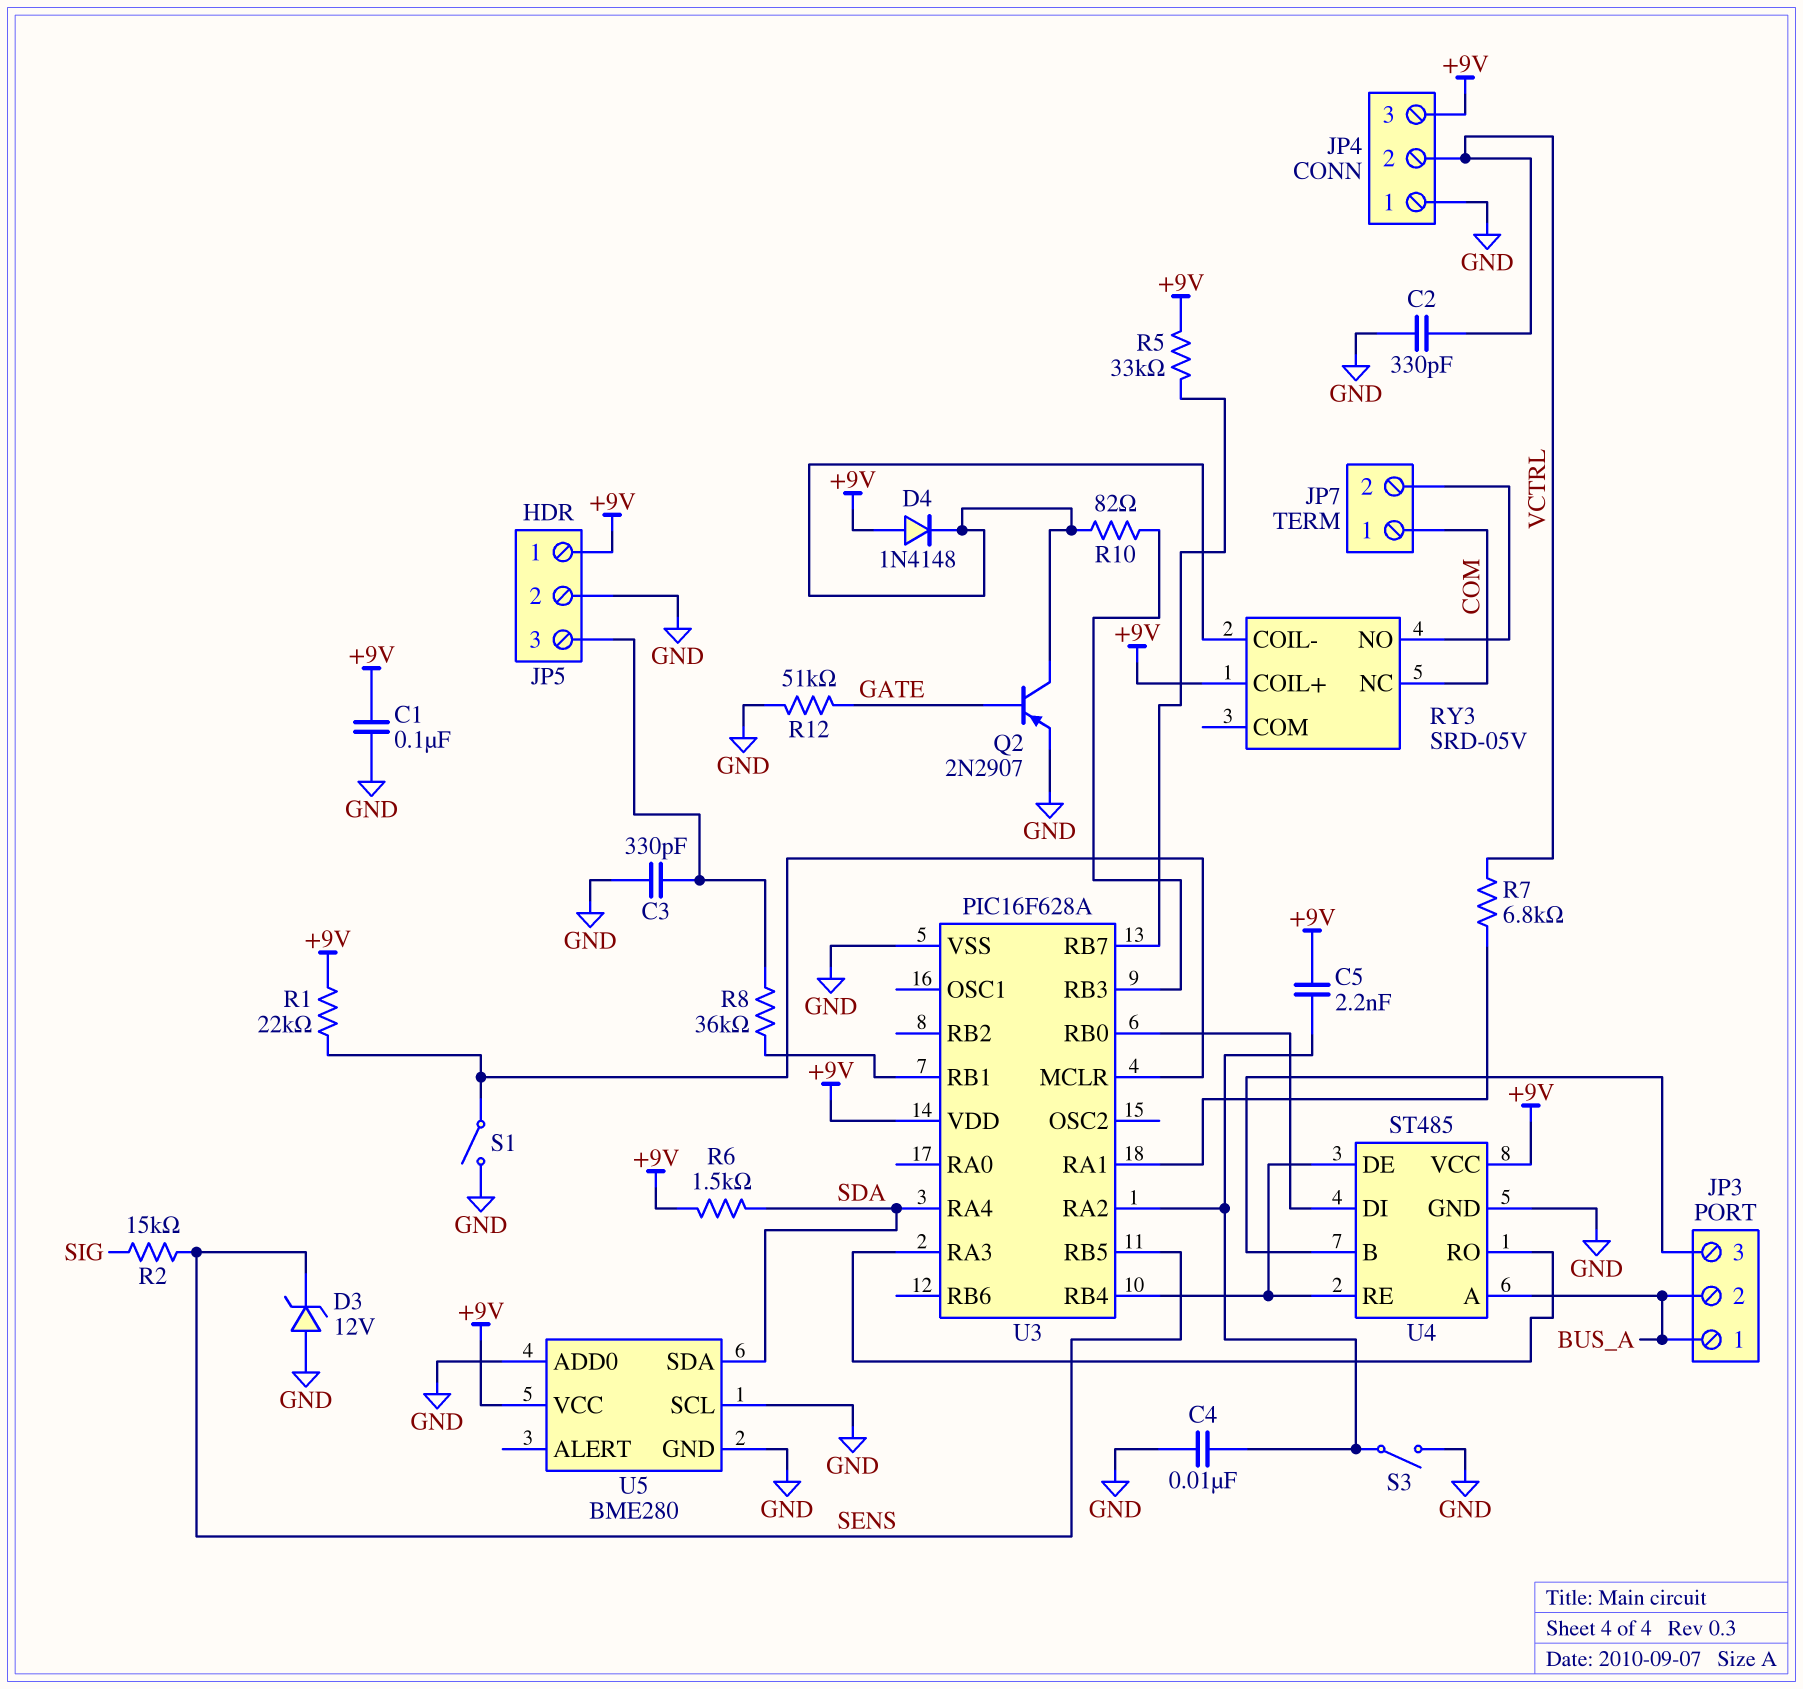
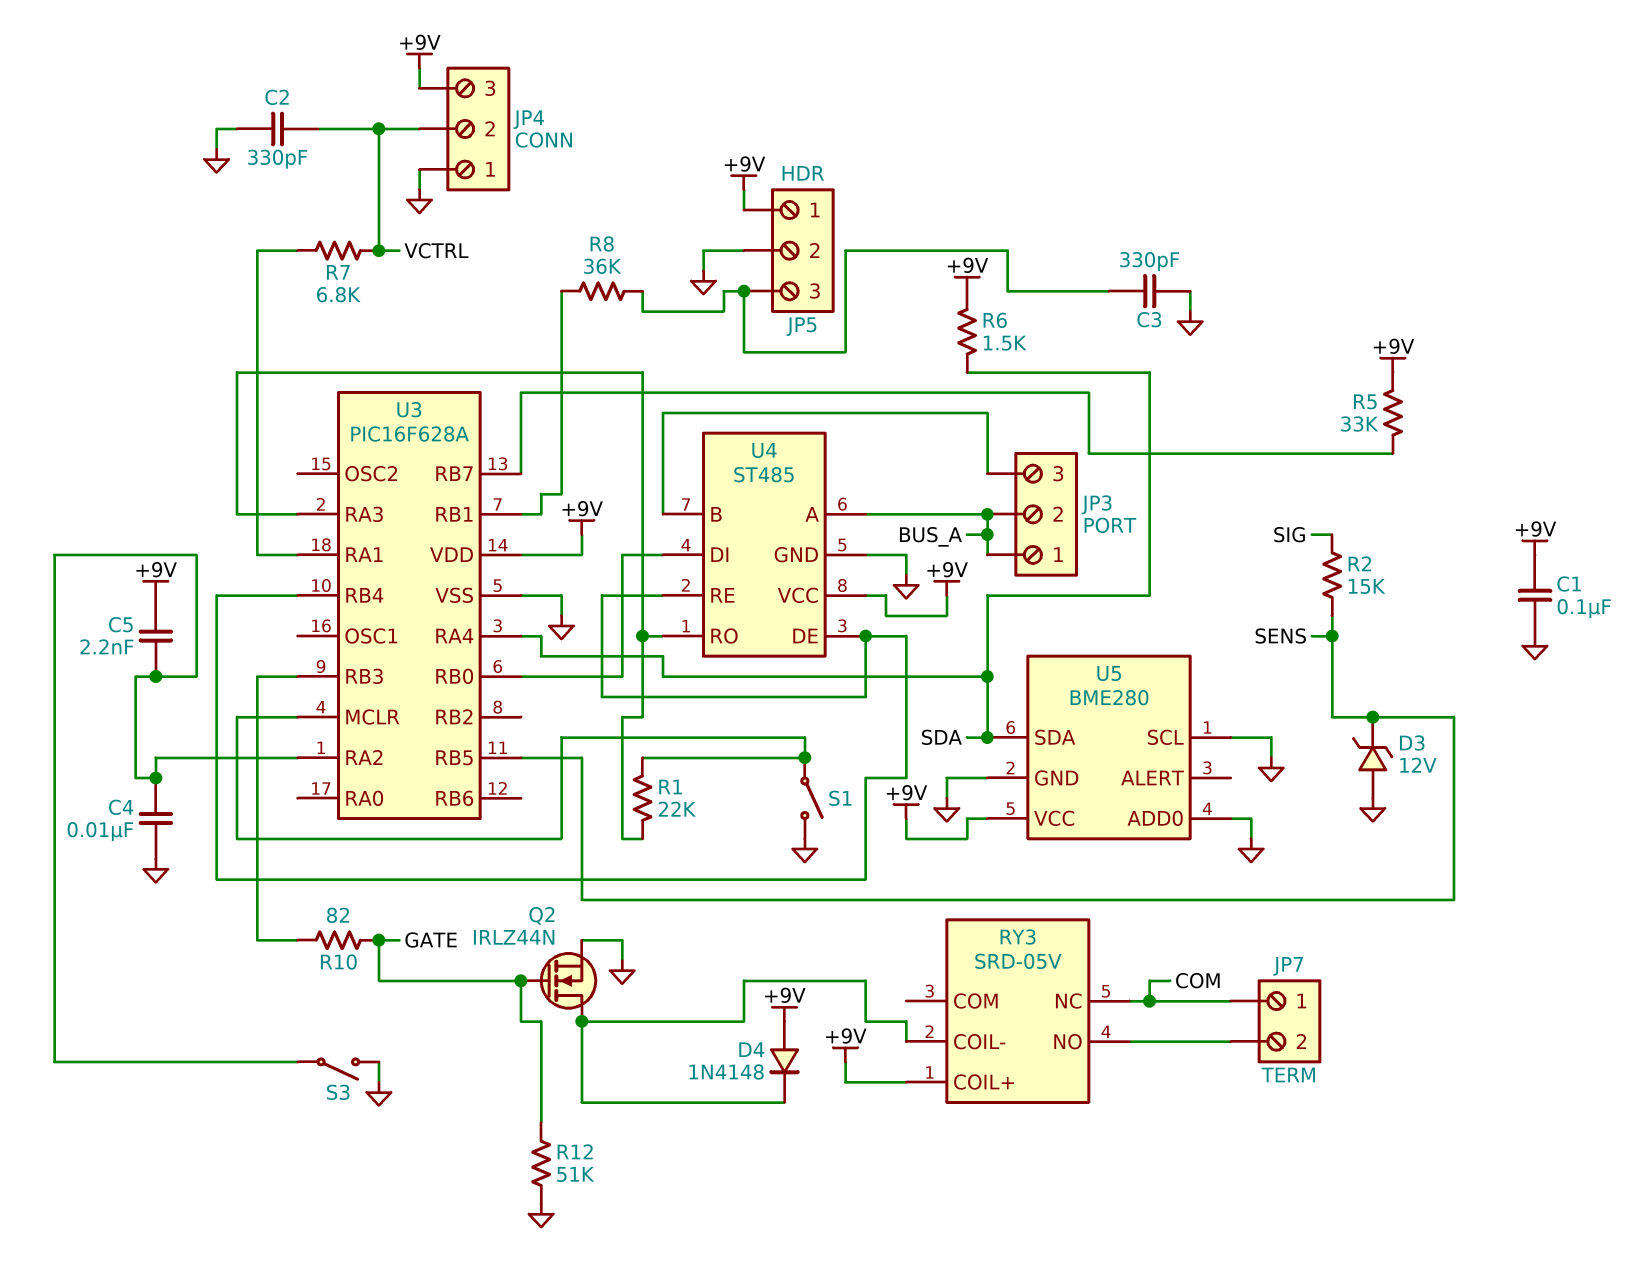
Q2: PNP 2N2907 (B GATE, C RY3/COIL-, E GND) -> NMOS IRLZ44N (G GATE, D RY3/COIL-, S GND)
R1: 22k (+9V, U3/MCLR) -> 22k (U3/MCLR, U3/RA3)
R10: 82 (RY3/COIL-, U3/RB3) -> 82 (GATE, U3/RB3)

